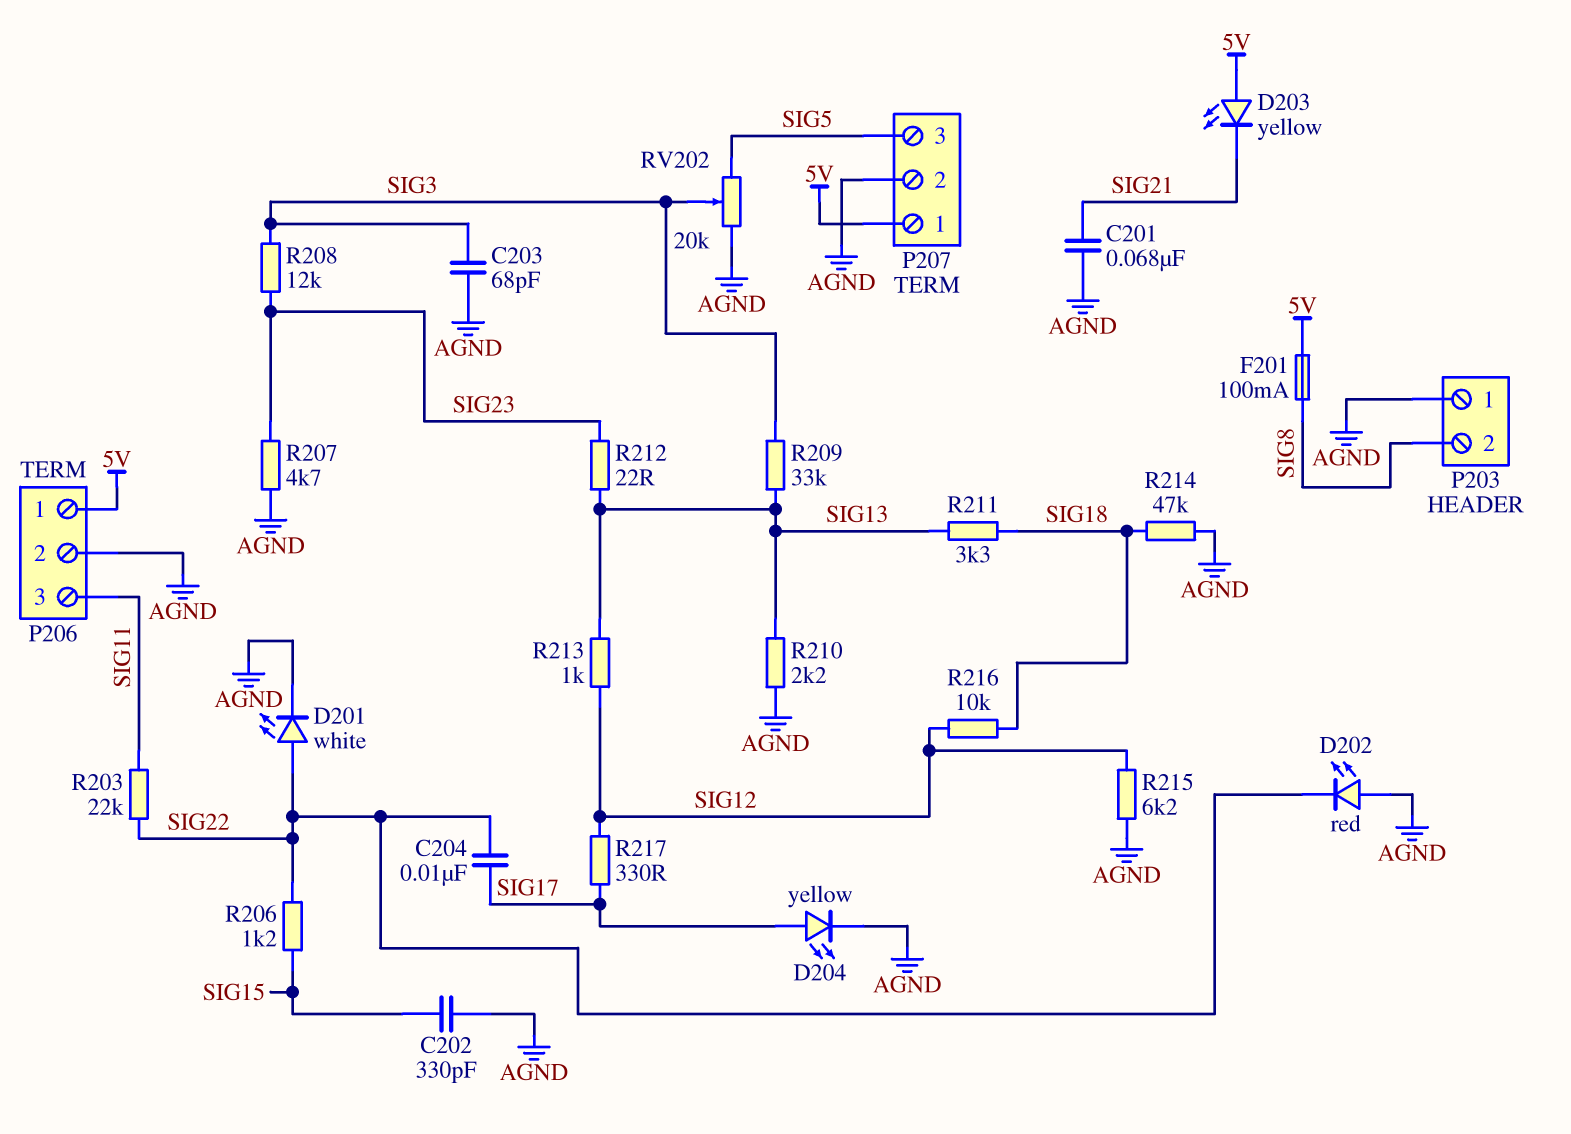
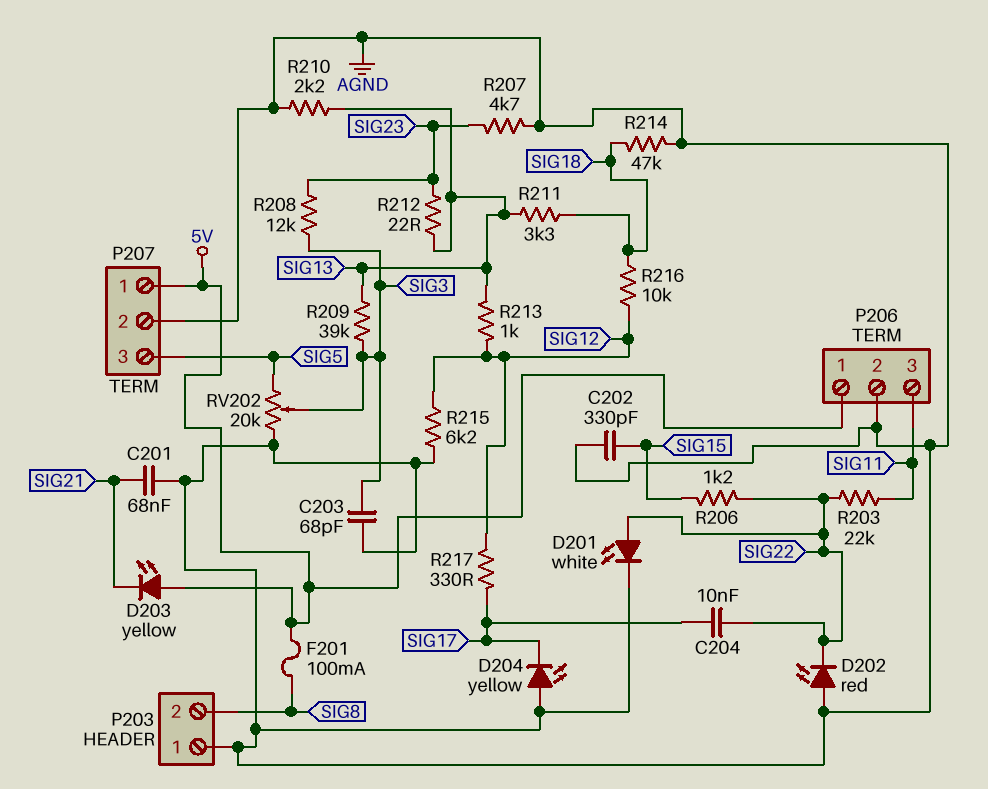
D204: LED yellow (A SIG17, K AGND) -> LED yellow (A AGND, K SIG17)
R209: 33k (SIG3, SIG13) -> 39k (SIG3, SIG13)

